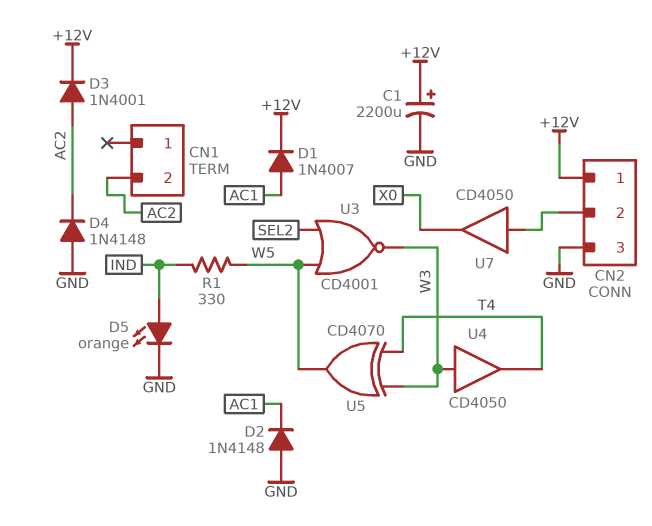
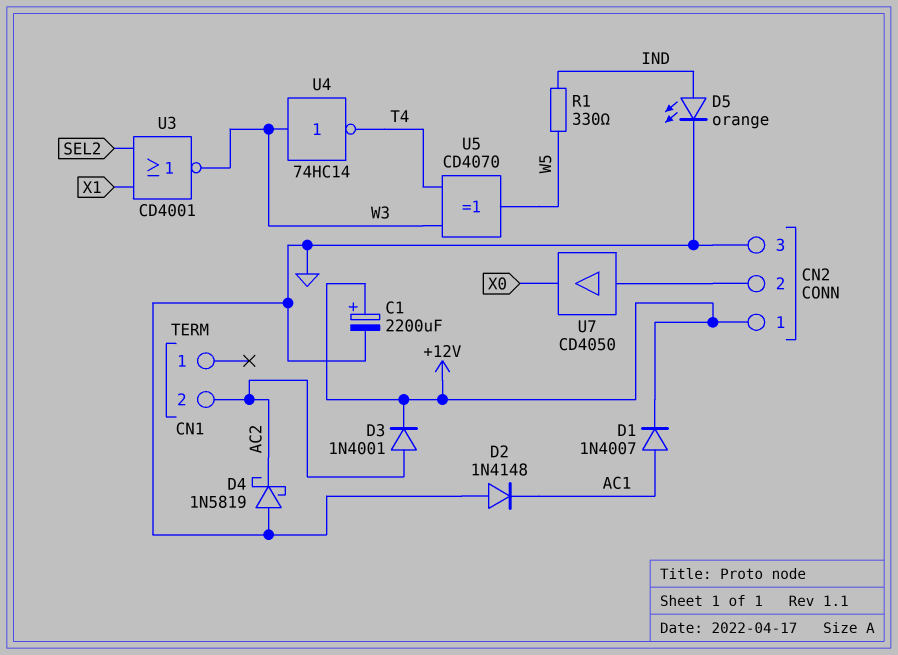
D4: diode 1N4148 (A GND, K AC2) -> schottky 1N5819 (A GND, K AC2)
U3: NOR CD4001 (in SEL2, in W5, out W3) -> NOR CD4001 (in SEL2, in X1, out W3)
U4: buffer CD4050 (in W3, out T4) -> NOT 74HC14 (in W3, out T4)

